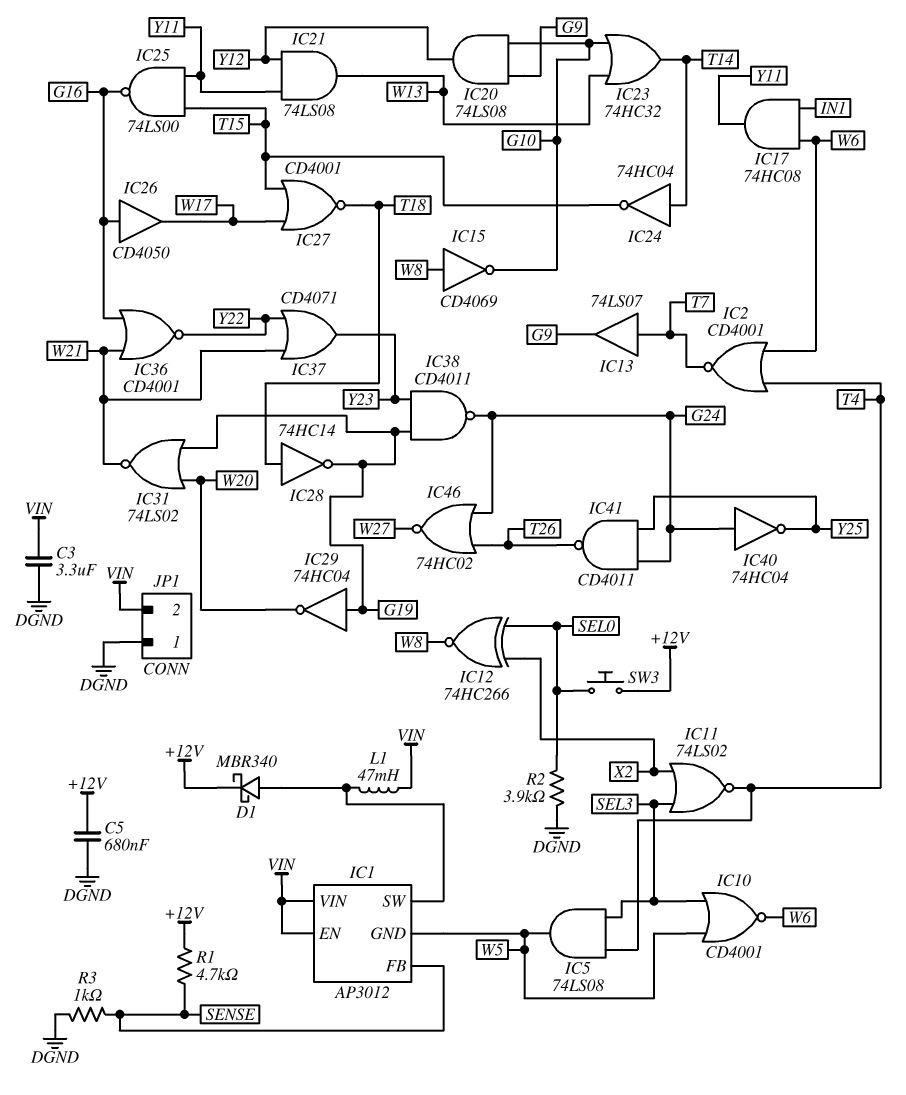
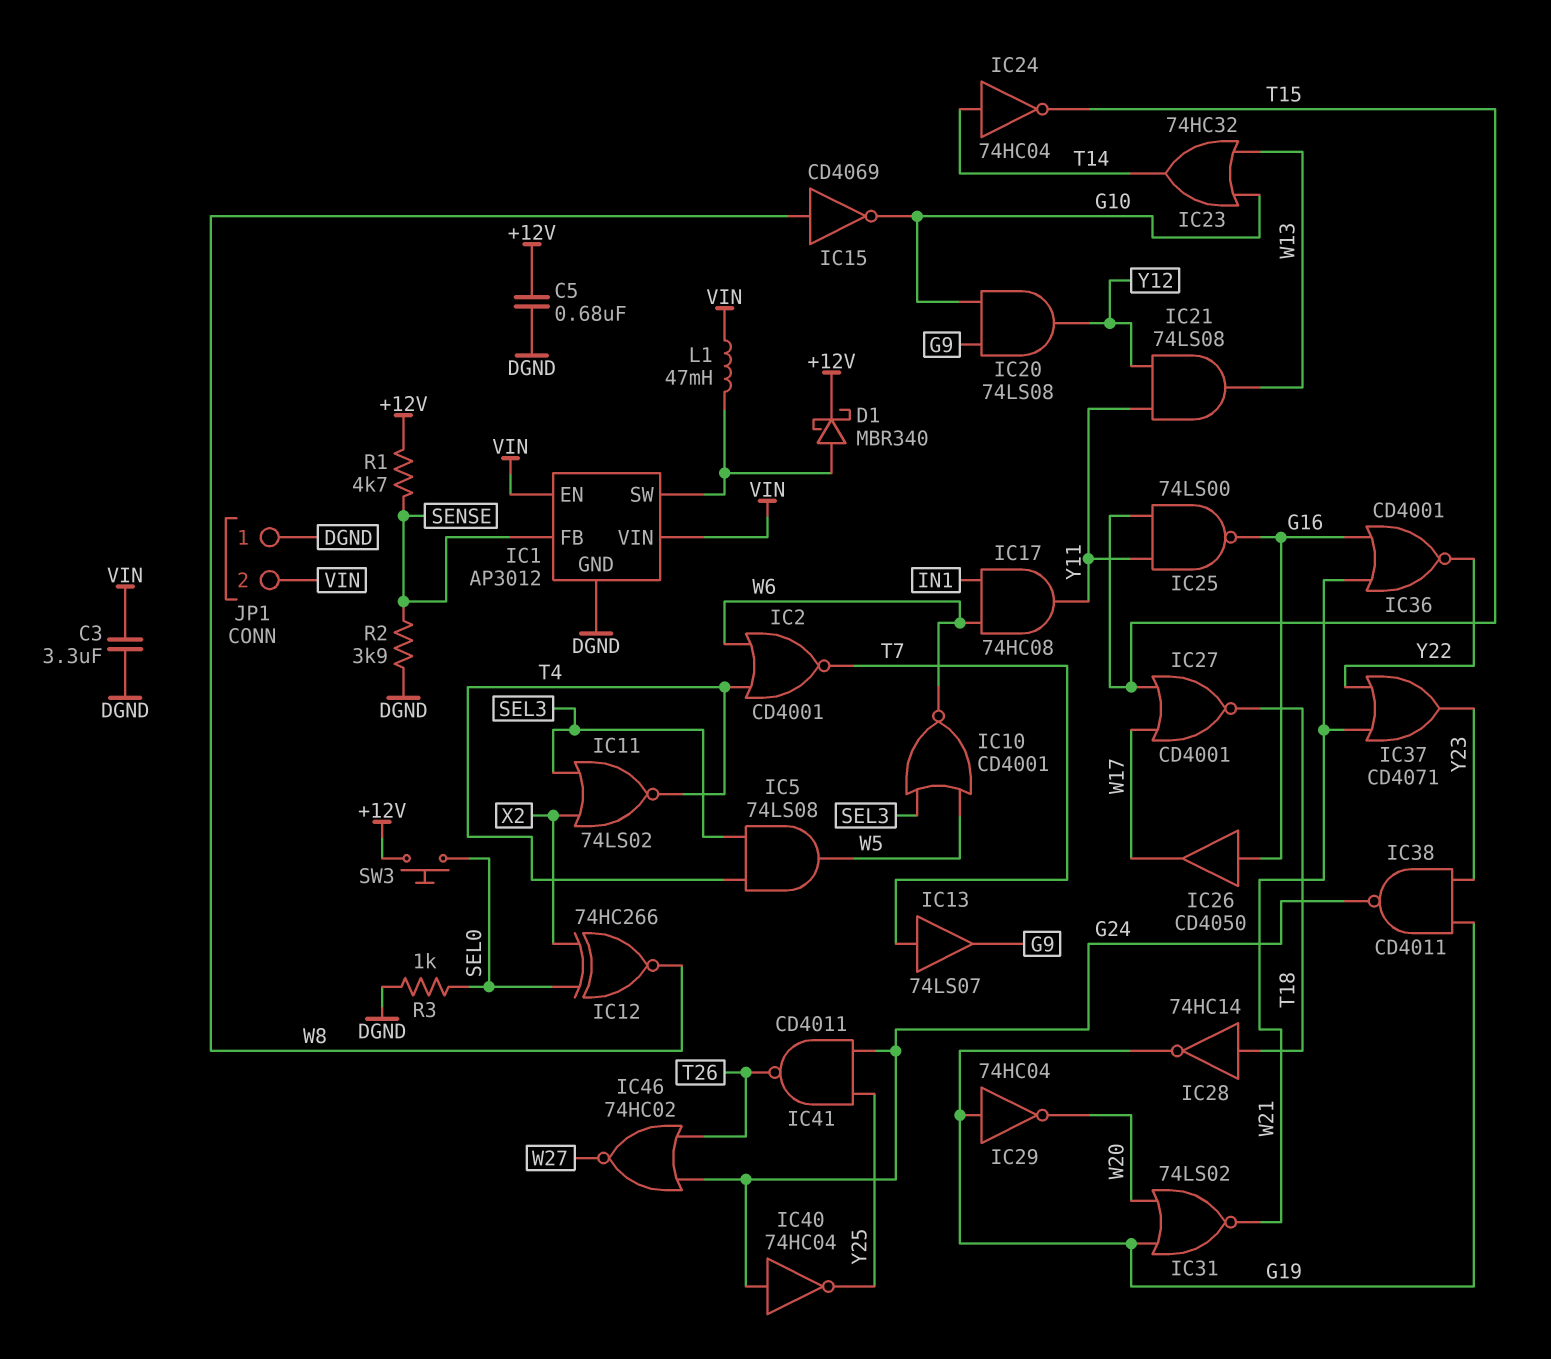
IC1 pin GND: W5 -> DGND
R2: 3.9k (DGND, SEL0) -> 3.9k (DGND, SENSE)
R3: 1k (DGND, SENSE) -> 1k (DGND, SEL0)

